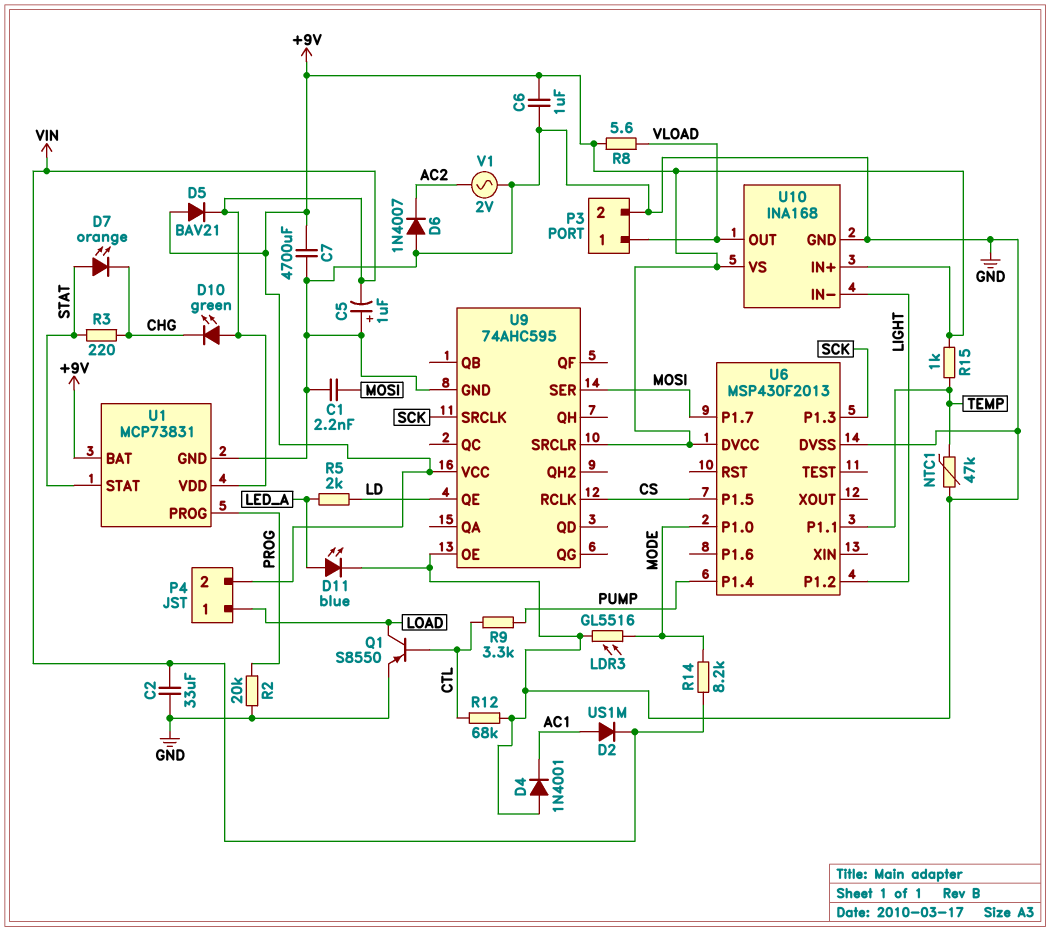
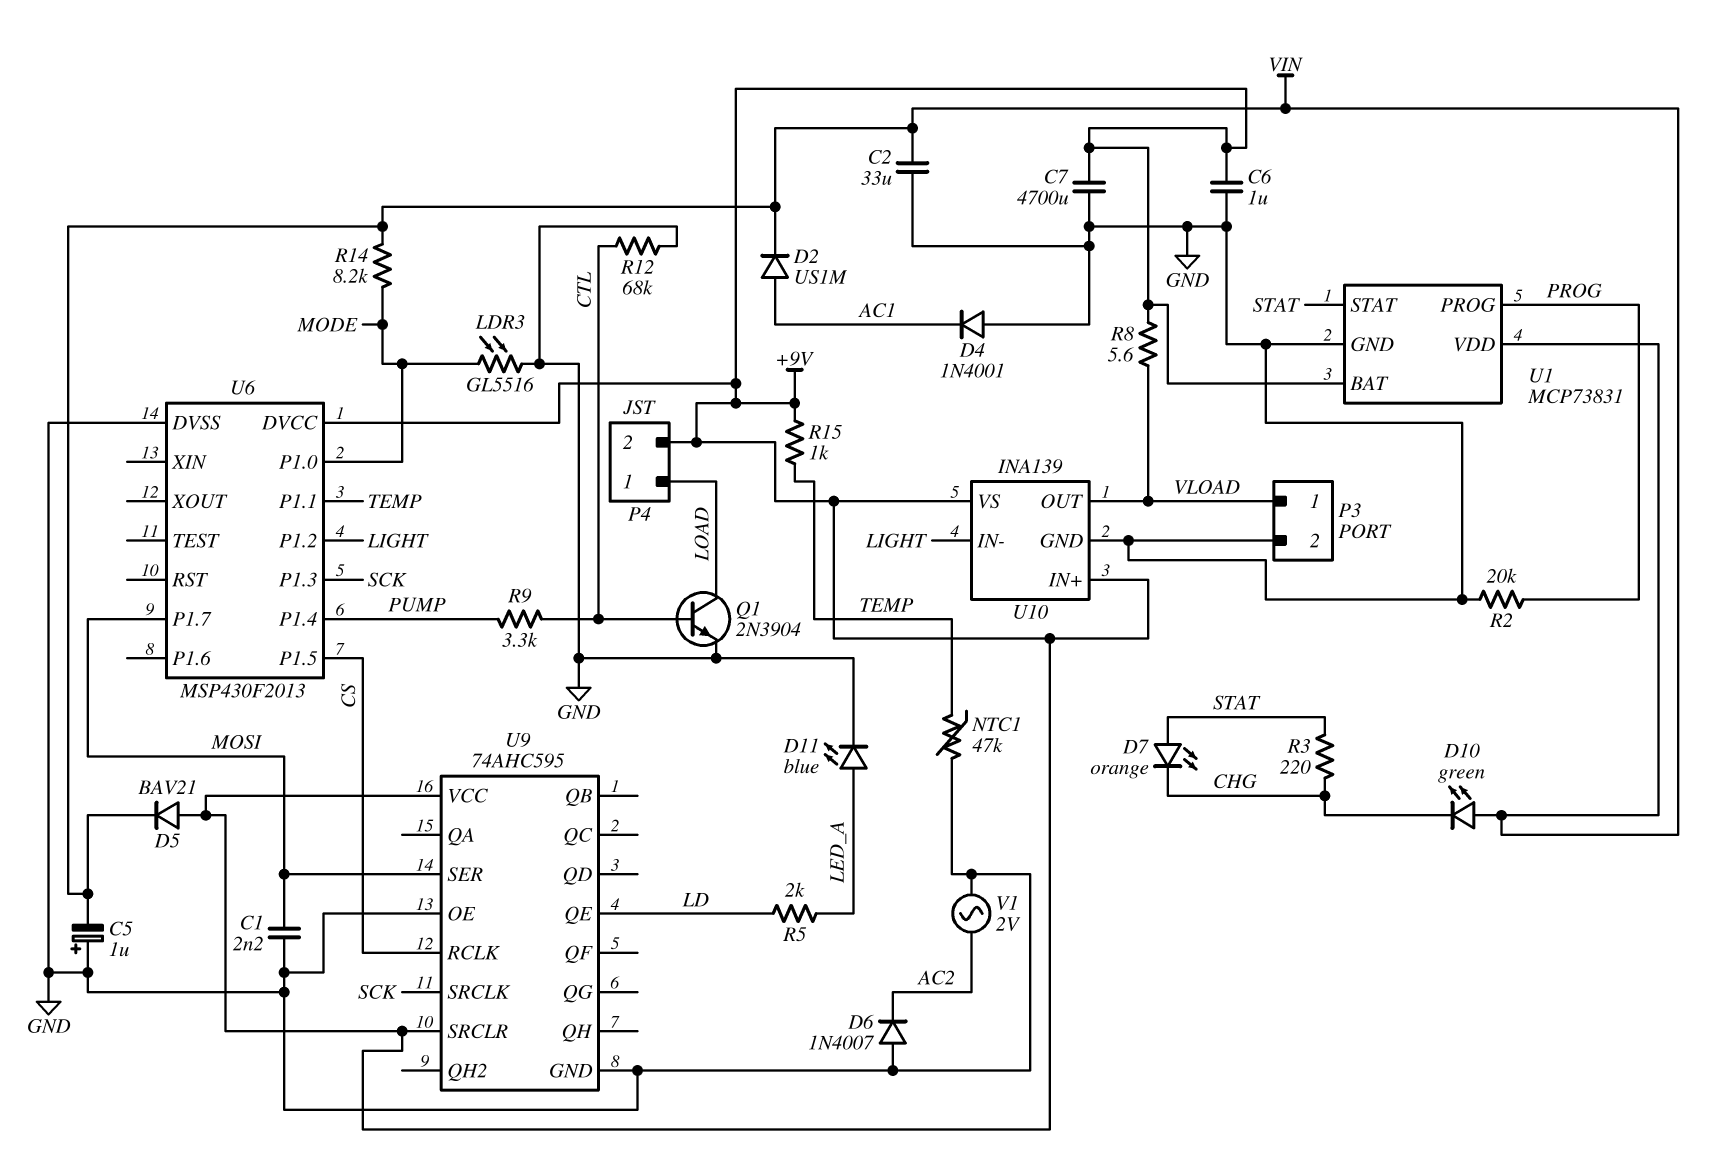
Q1: PNP S8550 (B CTL, C LOAD, E GND) -> NPN 2N3904 (B CTL, C LOAD, E GND)
U10: INA168 -> INA139

